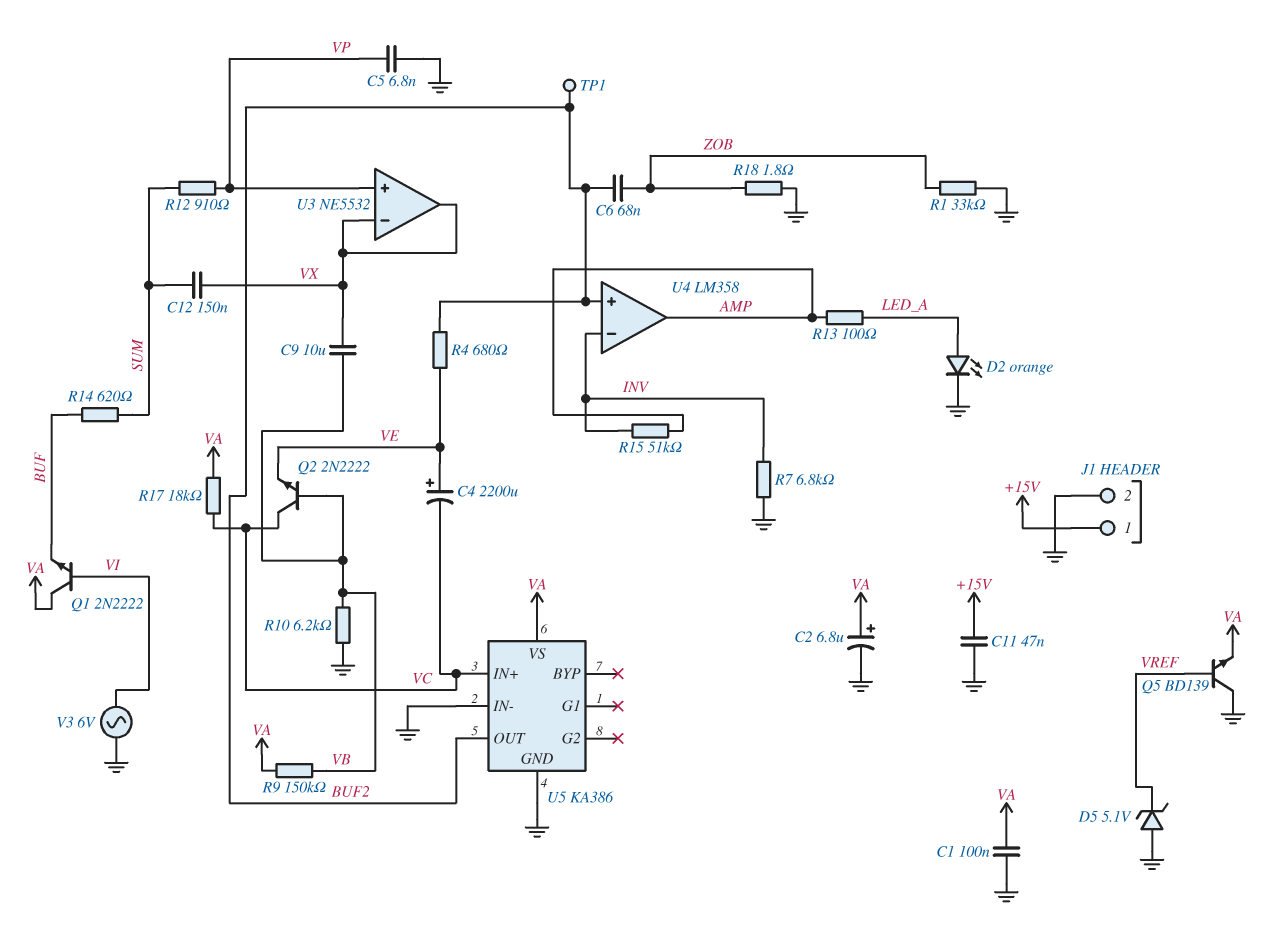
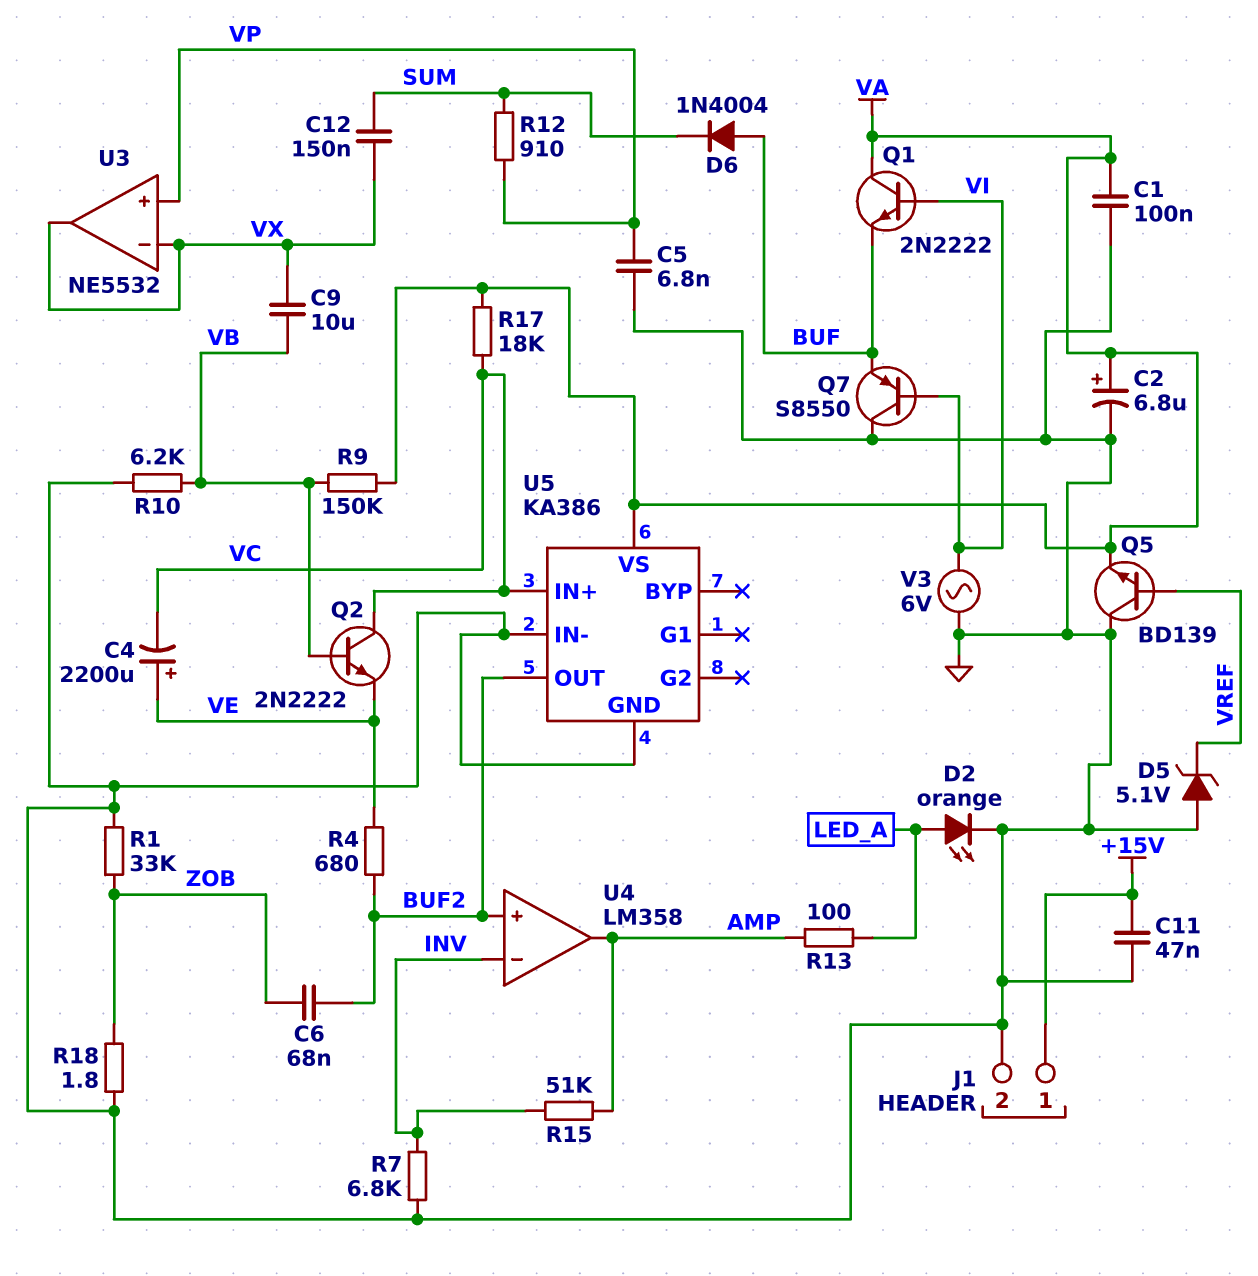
D6: none -> diode 1N4004 (A BUF, K SUM)
Q7: none -> PNP S8550 (B VI, C GND, E BUF)
R14: 620 (BUF, SUM) -> none
TP1: test point (BUF2) -> none

